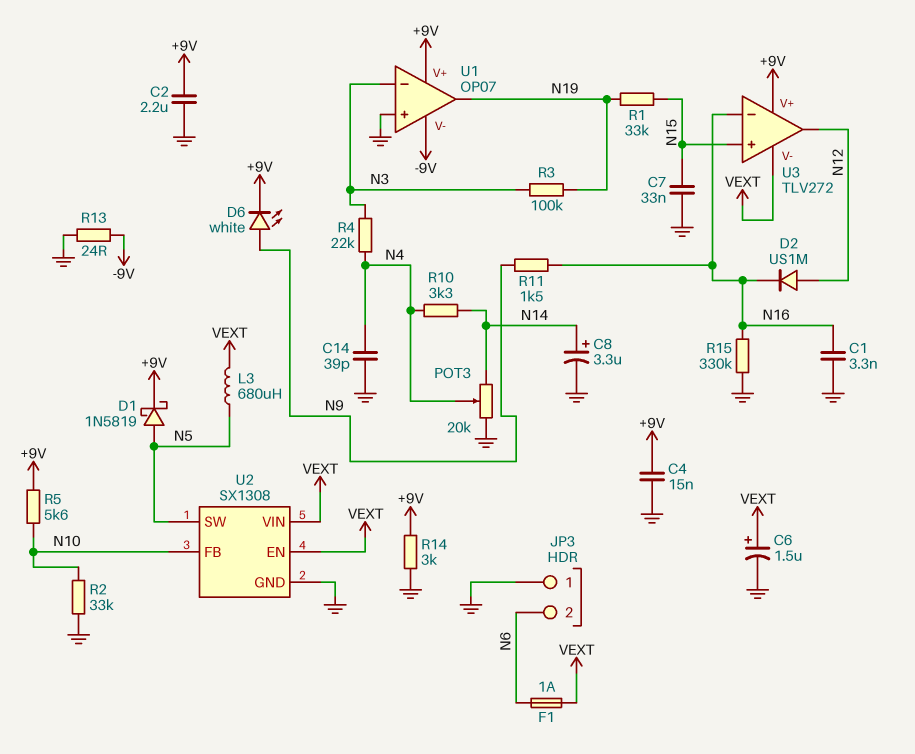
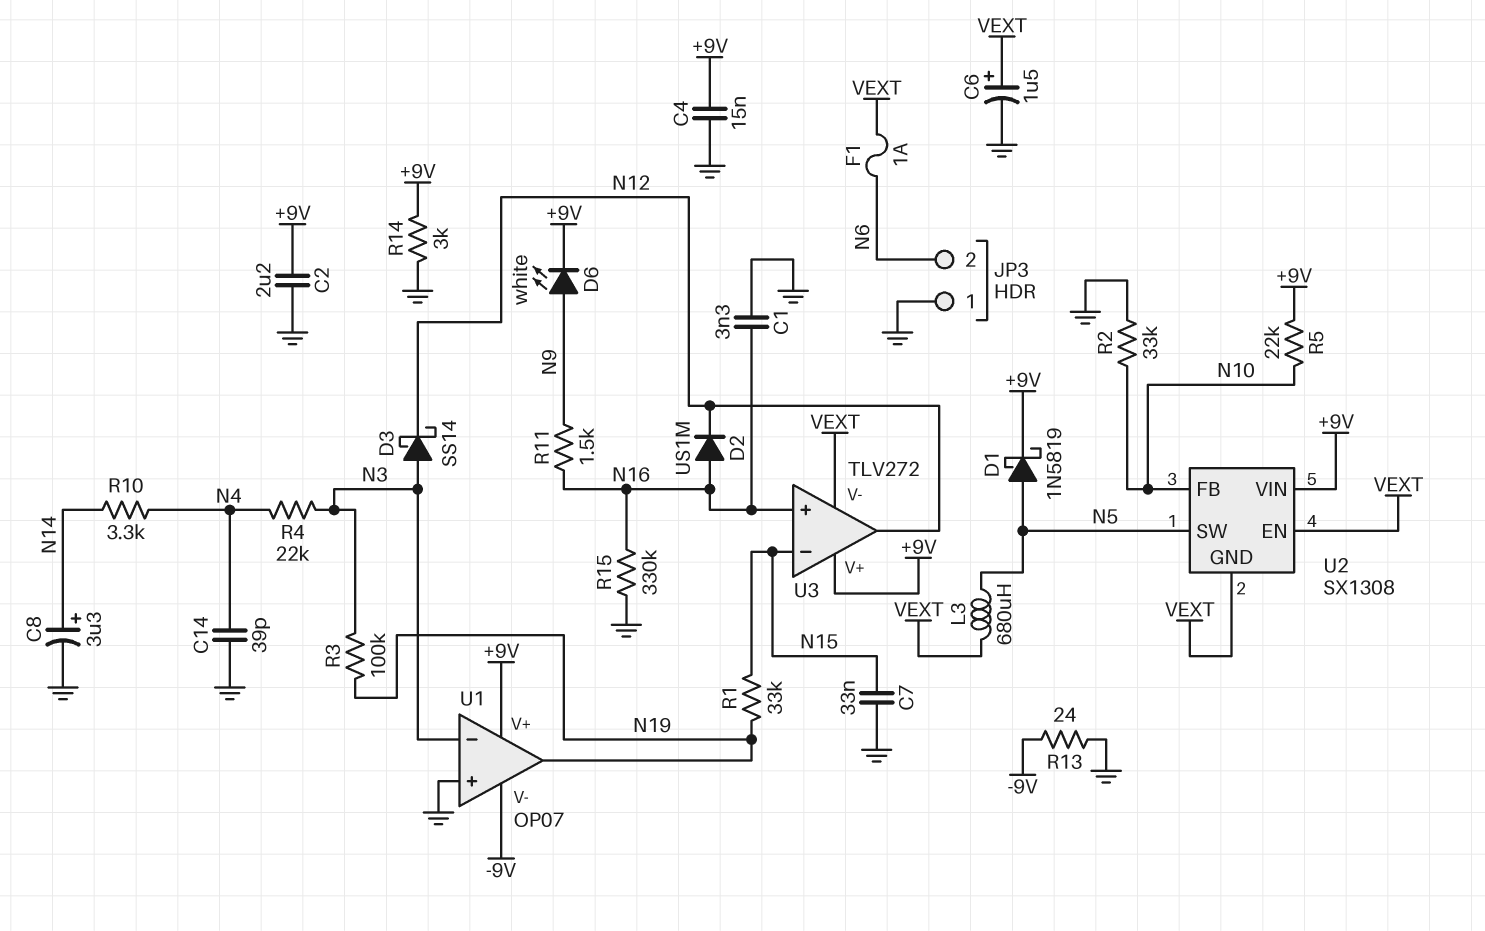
D2: diode US1M (A N12, K N16) -> diode US1M (A N16, K N12)
D3: none -> schottky SS14 (A N3, K N12)
POT3: 20k (GND, N14, wiper N4) -> none
R5: 5.6k (+9V, N10) -> 22k (+9V, N10)
U2 pin GND: GND -> VEXT
U2 pin VIN: VEXT -> +9V
U3 pin in+: N15 -> N16
U3 pin in-: N16 -> N15

